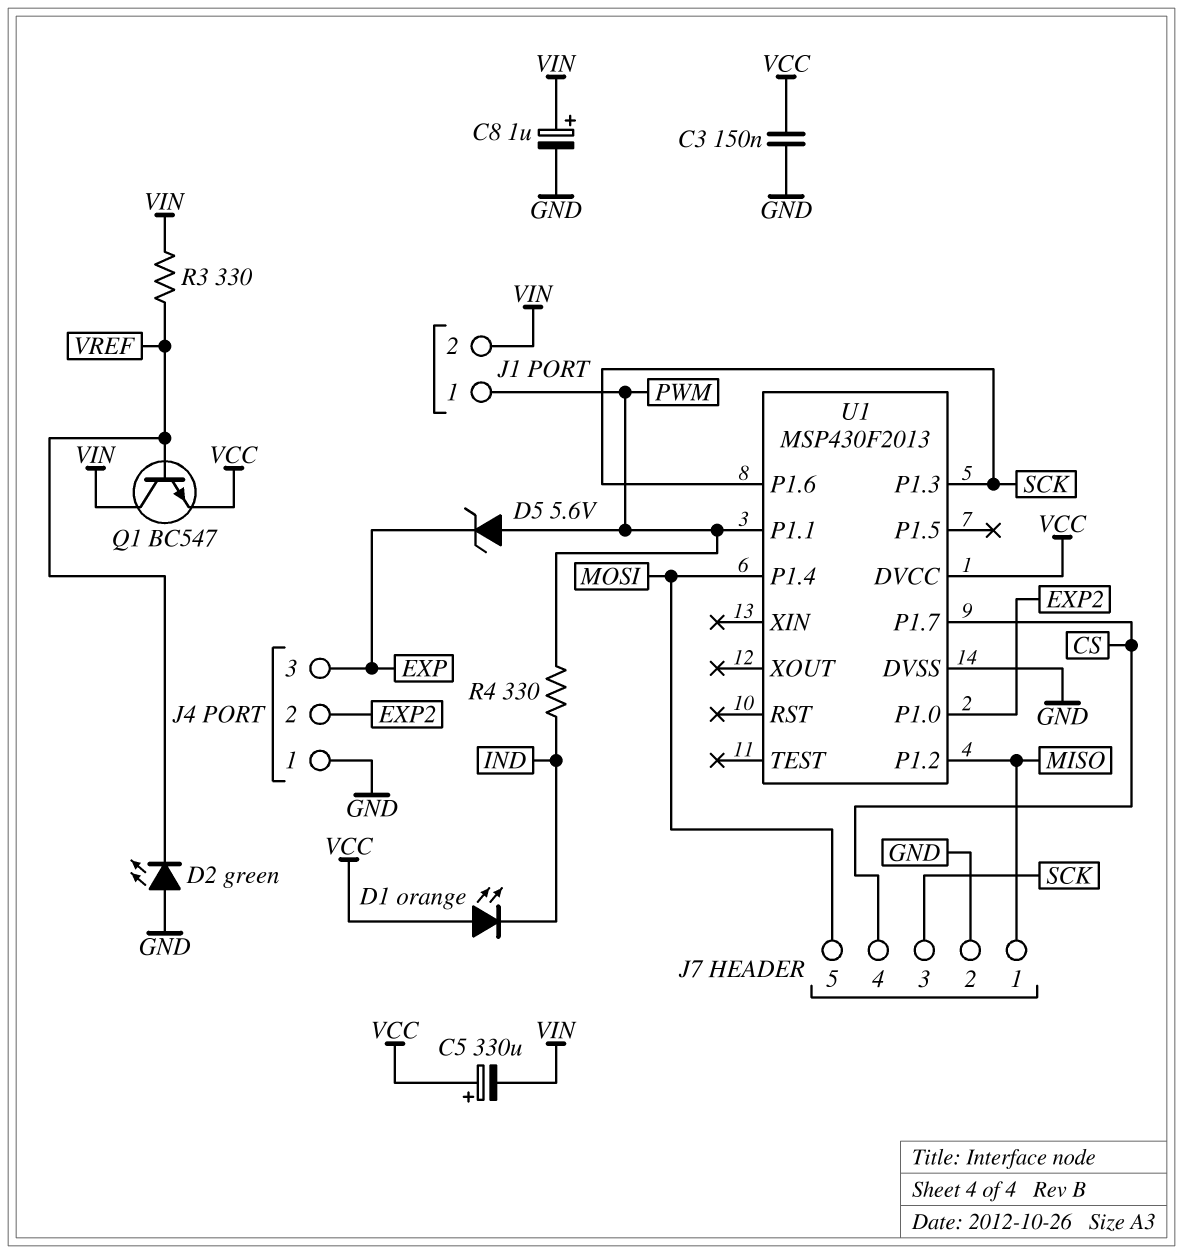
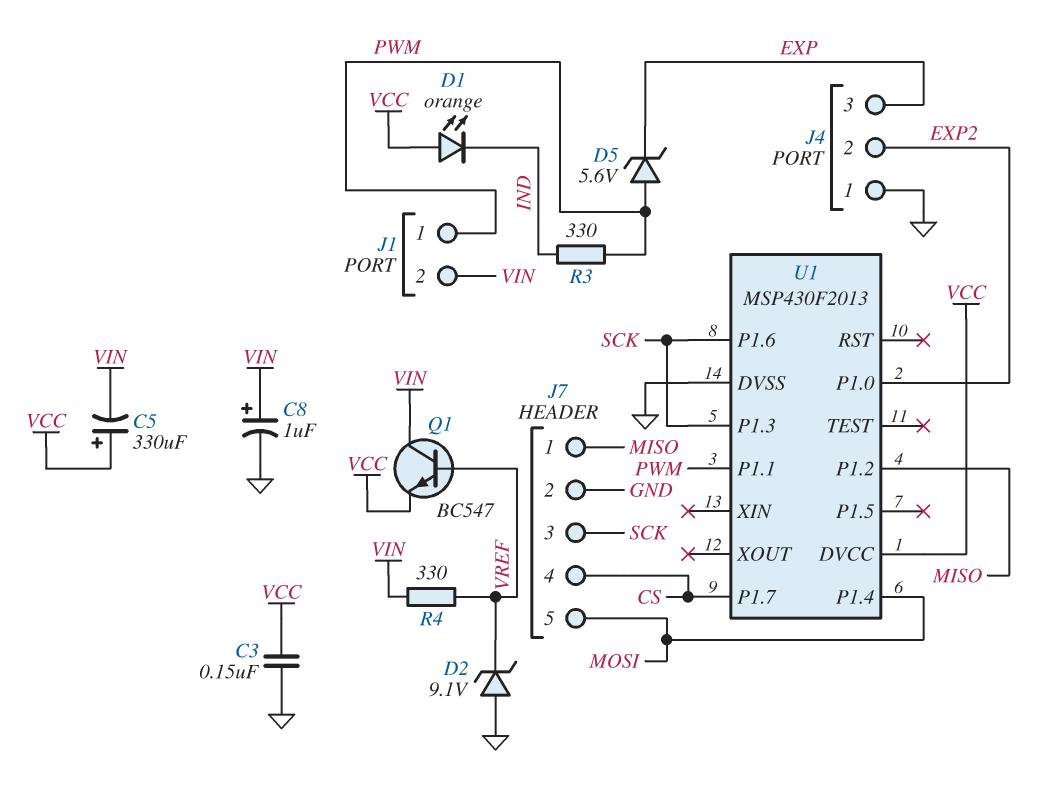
D2: LED green (A GND, K VREF) -> zener 9.1V (A GND, K VREF)
R3: 330 (VIN, VREF) -> 330 (IND, PWM)
R4: 330 (IND, PWM) -> 330 (VIN, VREF)

